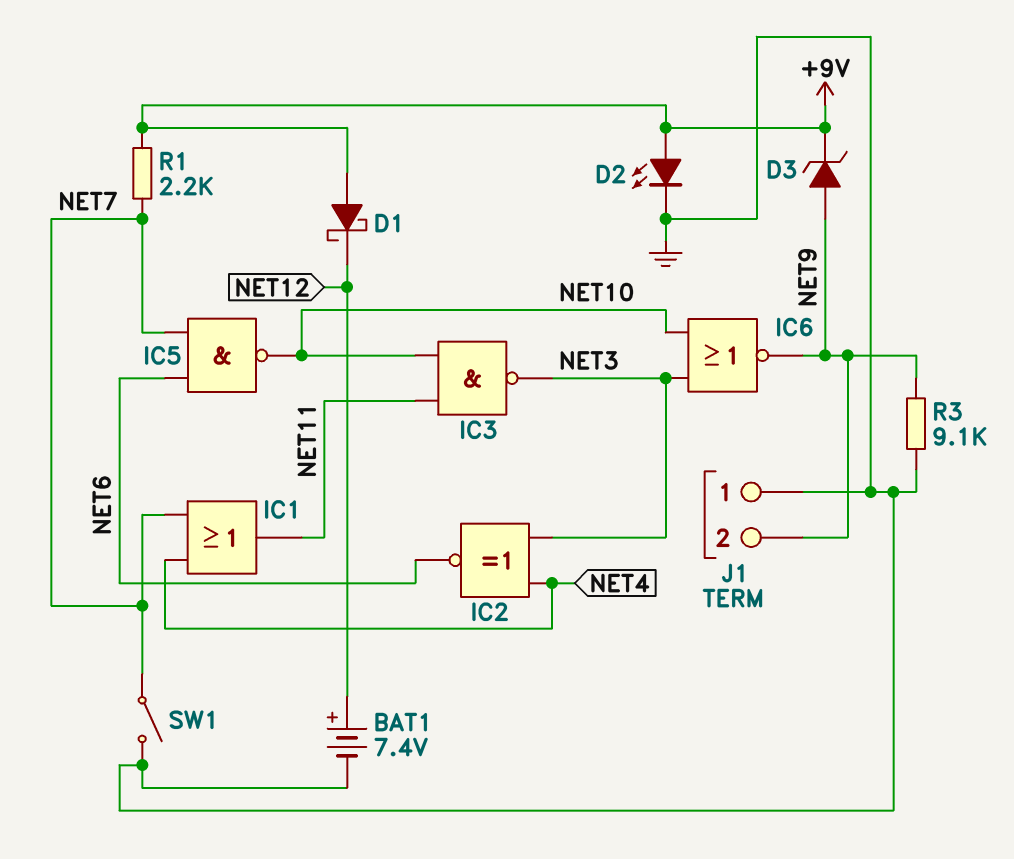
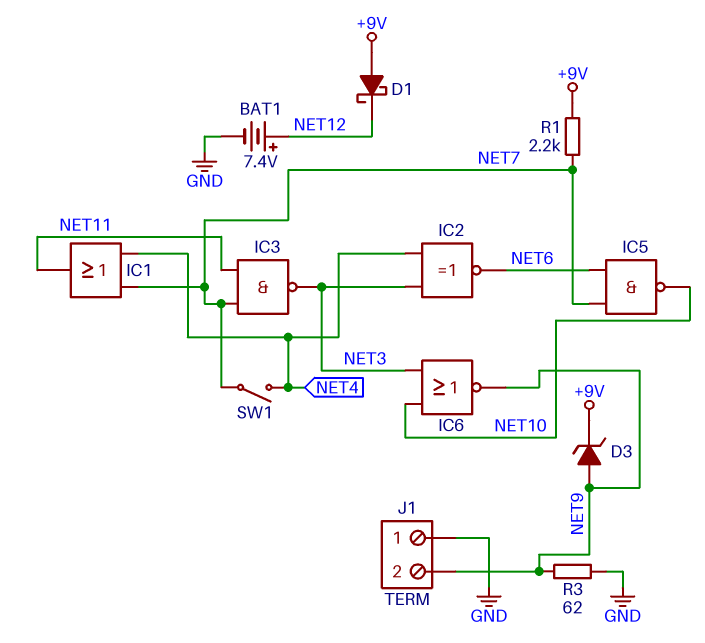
D2: LED (A +9V, K GND) -> none
IC3: NAND (in NET10, in NET11, out NET3) -> NAND (in NET7, in NET11, out NET3)
R3: 9.1k (GND, NET9) -> 62 (GND, NET9)
SW1: switch (GND, NET7) -> switch (NET4, NET7)

